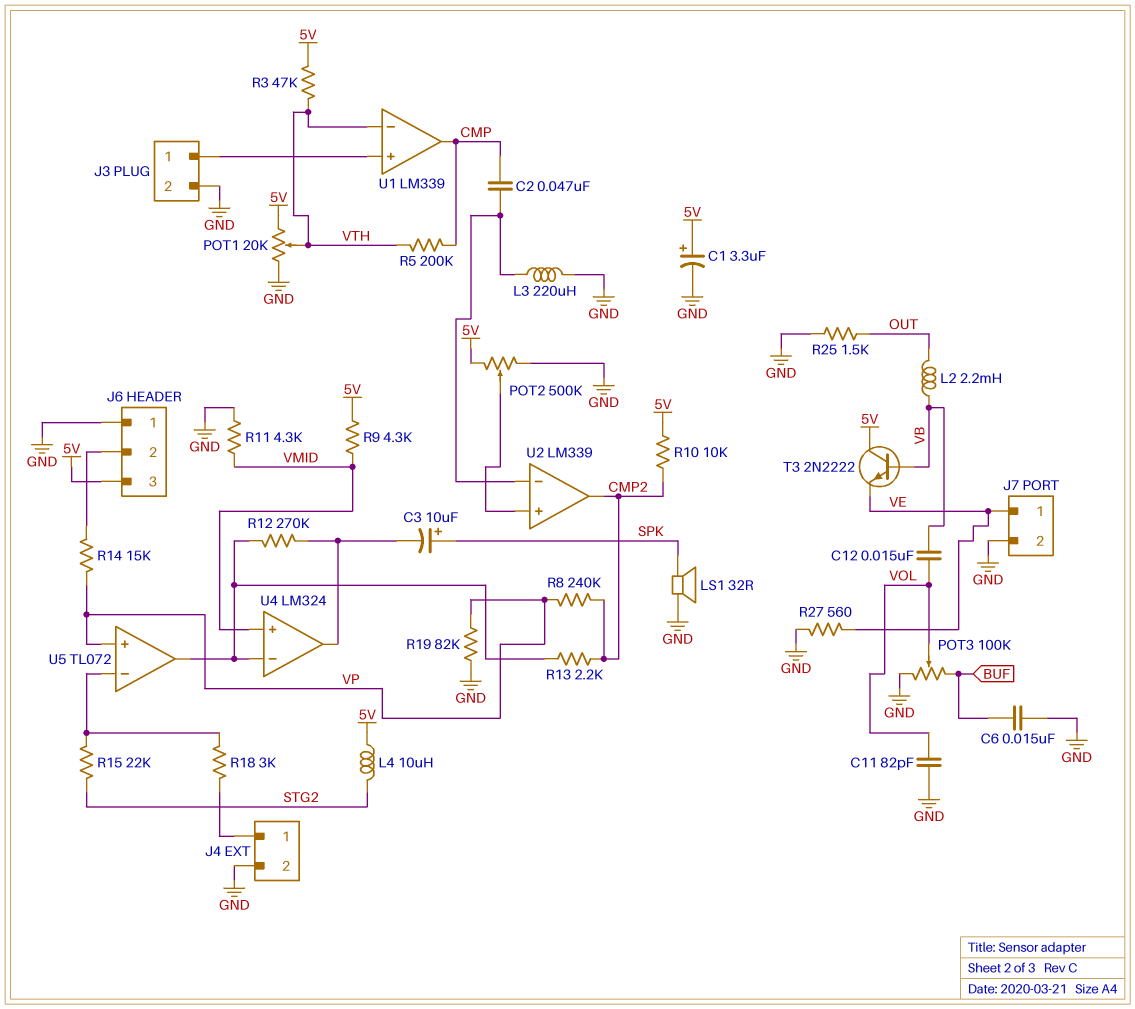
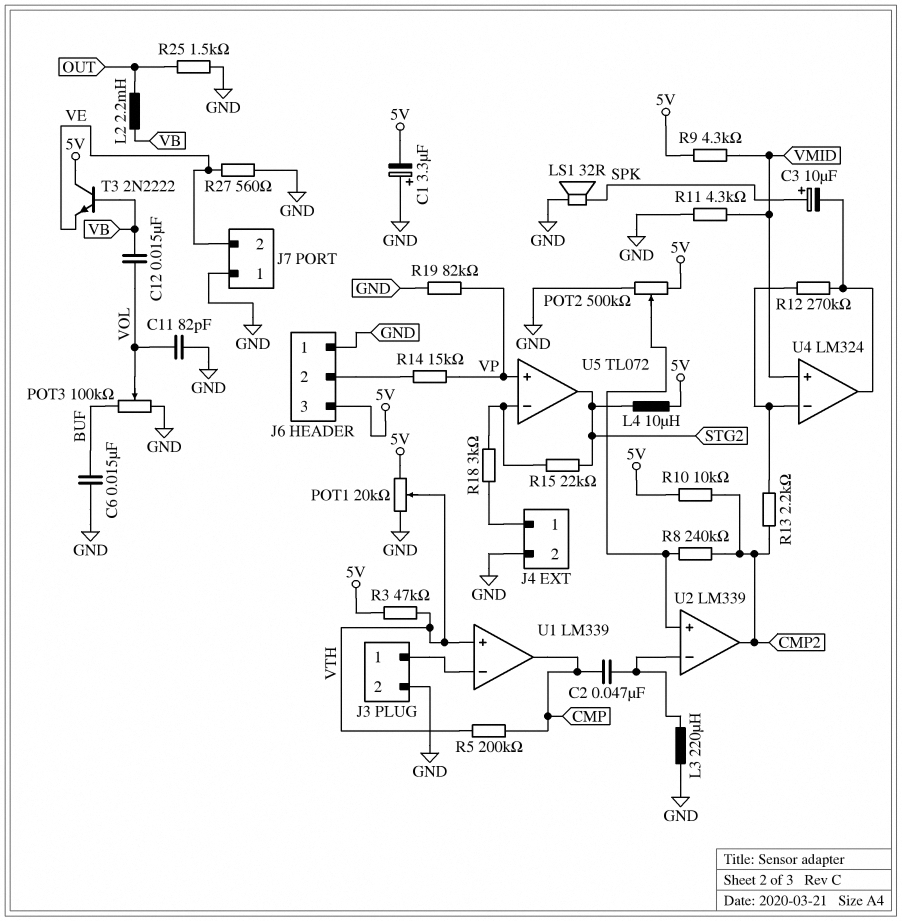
C1: 3.3uF (plus 5V, minus GND) -> 3.3uF (plus GND, minus 5V)
J7 pin 1: VE -> GND
J7 pin 2: GND -> VE
R8: 240k (CMP2, VP) -> 240k (CMP2, U2/in+)
U1 pin in+: J3/1 -> VTH
U1 pin in-: VTH -> J3/1
U5 pin out: U4/in- -> STG2

